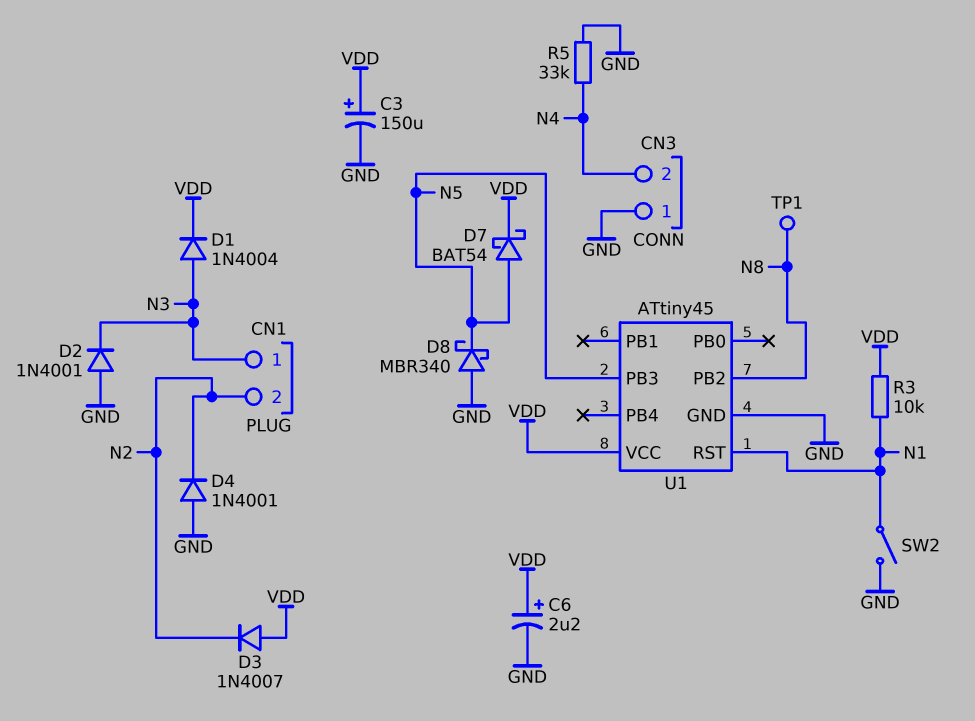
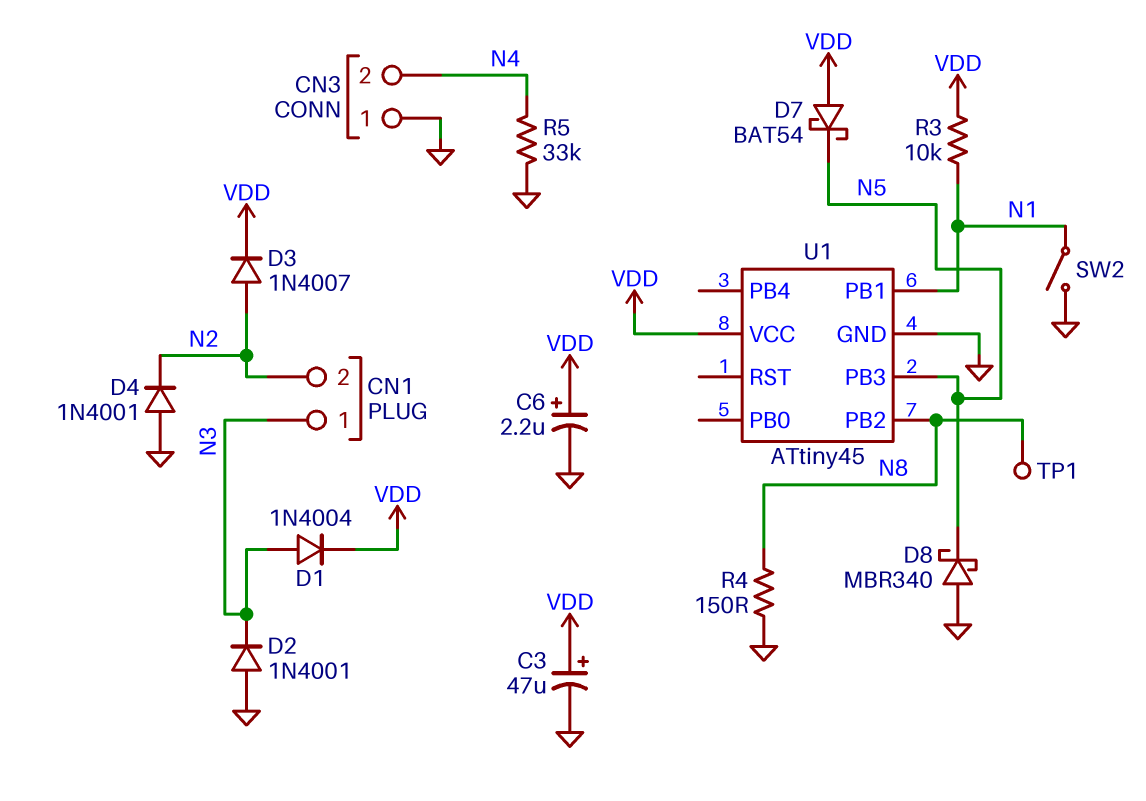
C3: 150uF (plus VDD, minus GND) -> 47uF (plus VDD, minus GND)
D3: diode 1N4007 (A VDD, K N2) -> diode 1N4007 (A N2, K VDD)
D7: schottky BAT54 (A N5, K VDD) -> schottky BAT54 (A VDD, K N5)
R4: none -> 150 (GND, N8)
U1 pin PB1: none -> N1
U1 pin RST: N1 -> none

